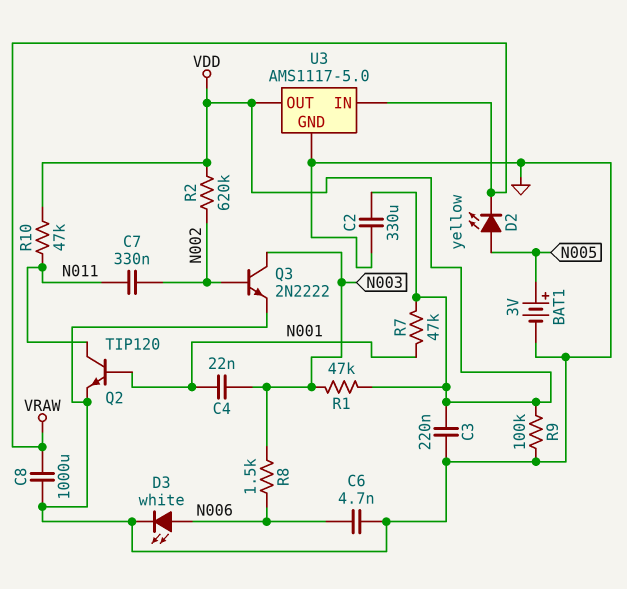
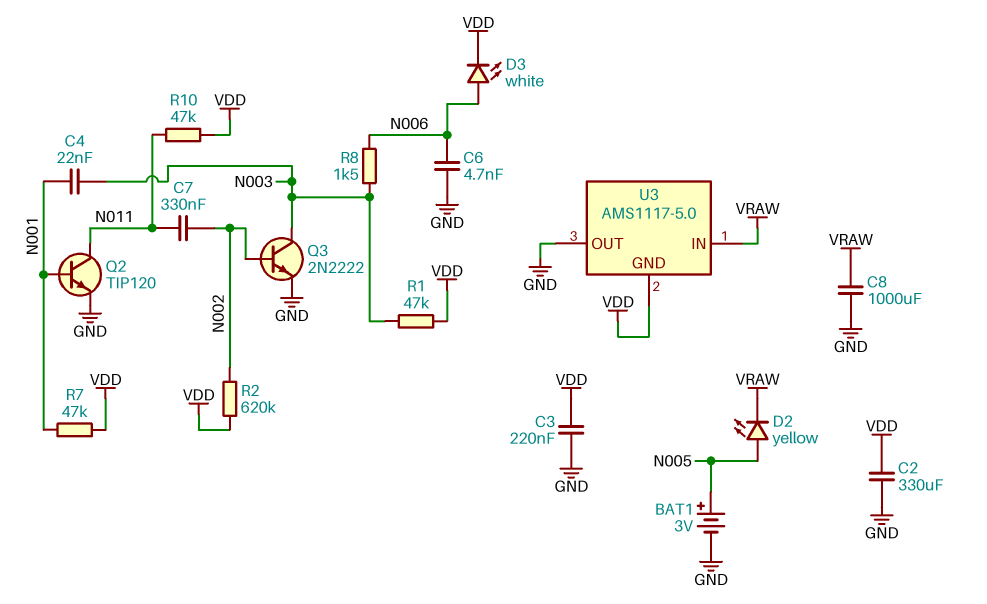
D3: LED white (A N006, K GND) -> LED white (A N006, K VDD)
R9: 100k (GND, VDD) -> none
U3 pin GND: GND -> VDD
U3 pin OUT: VDD -> GND

